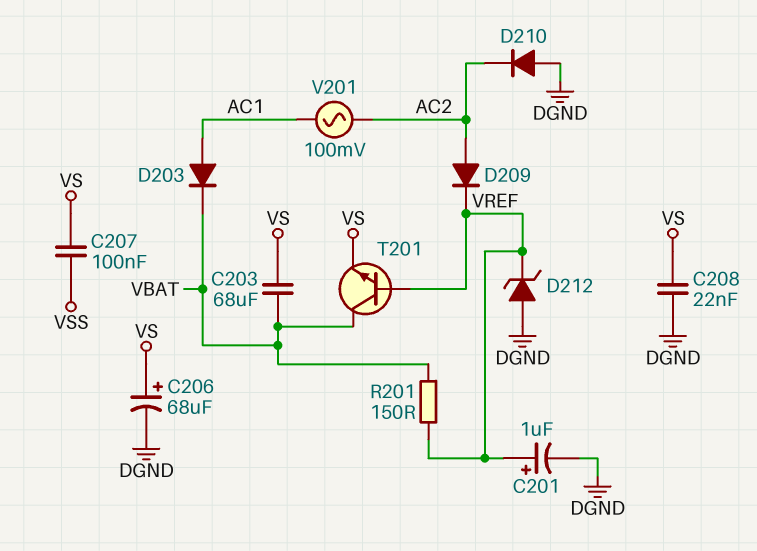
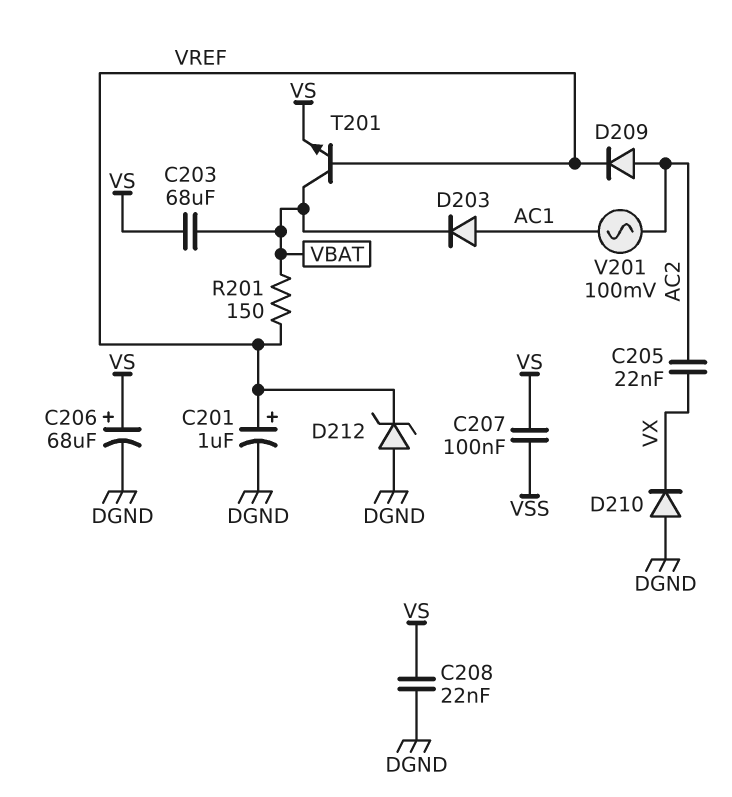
C205: none -> 22nF (AC2, VX)
D210: diode (A DGND, K AC2) -> diode (A DGND, K VX)

